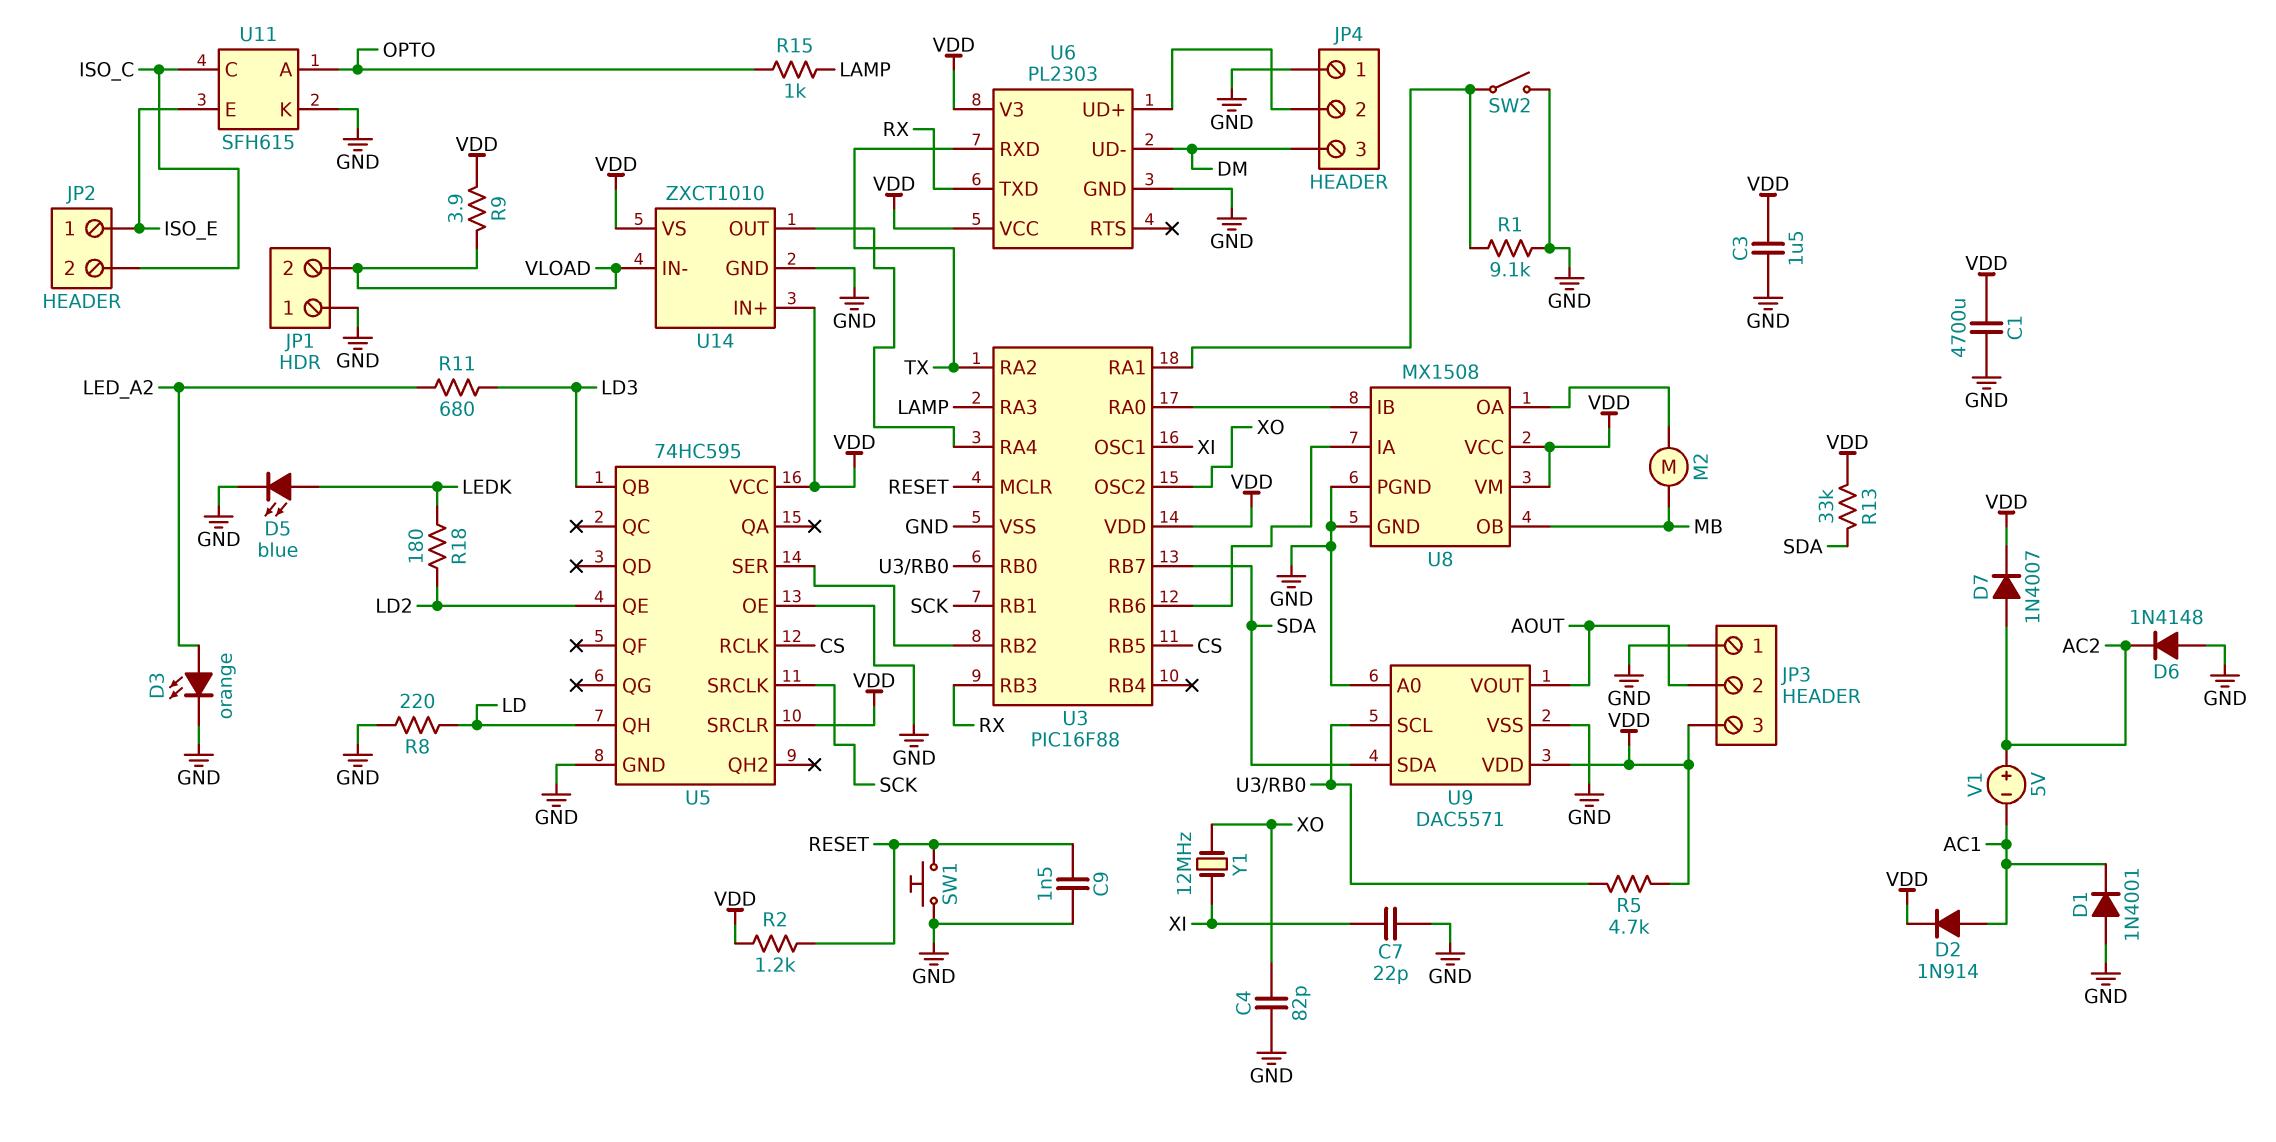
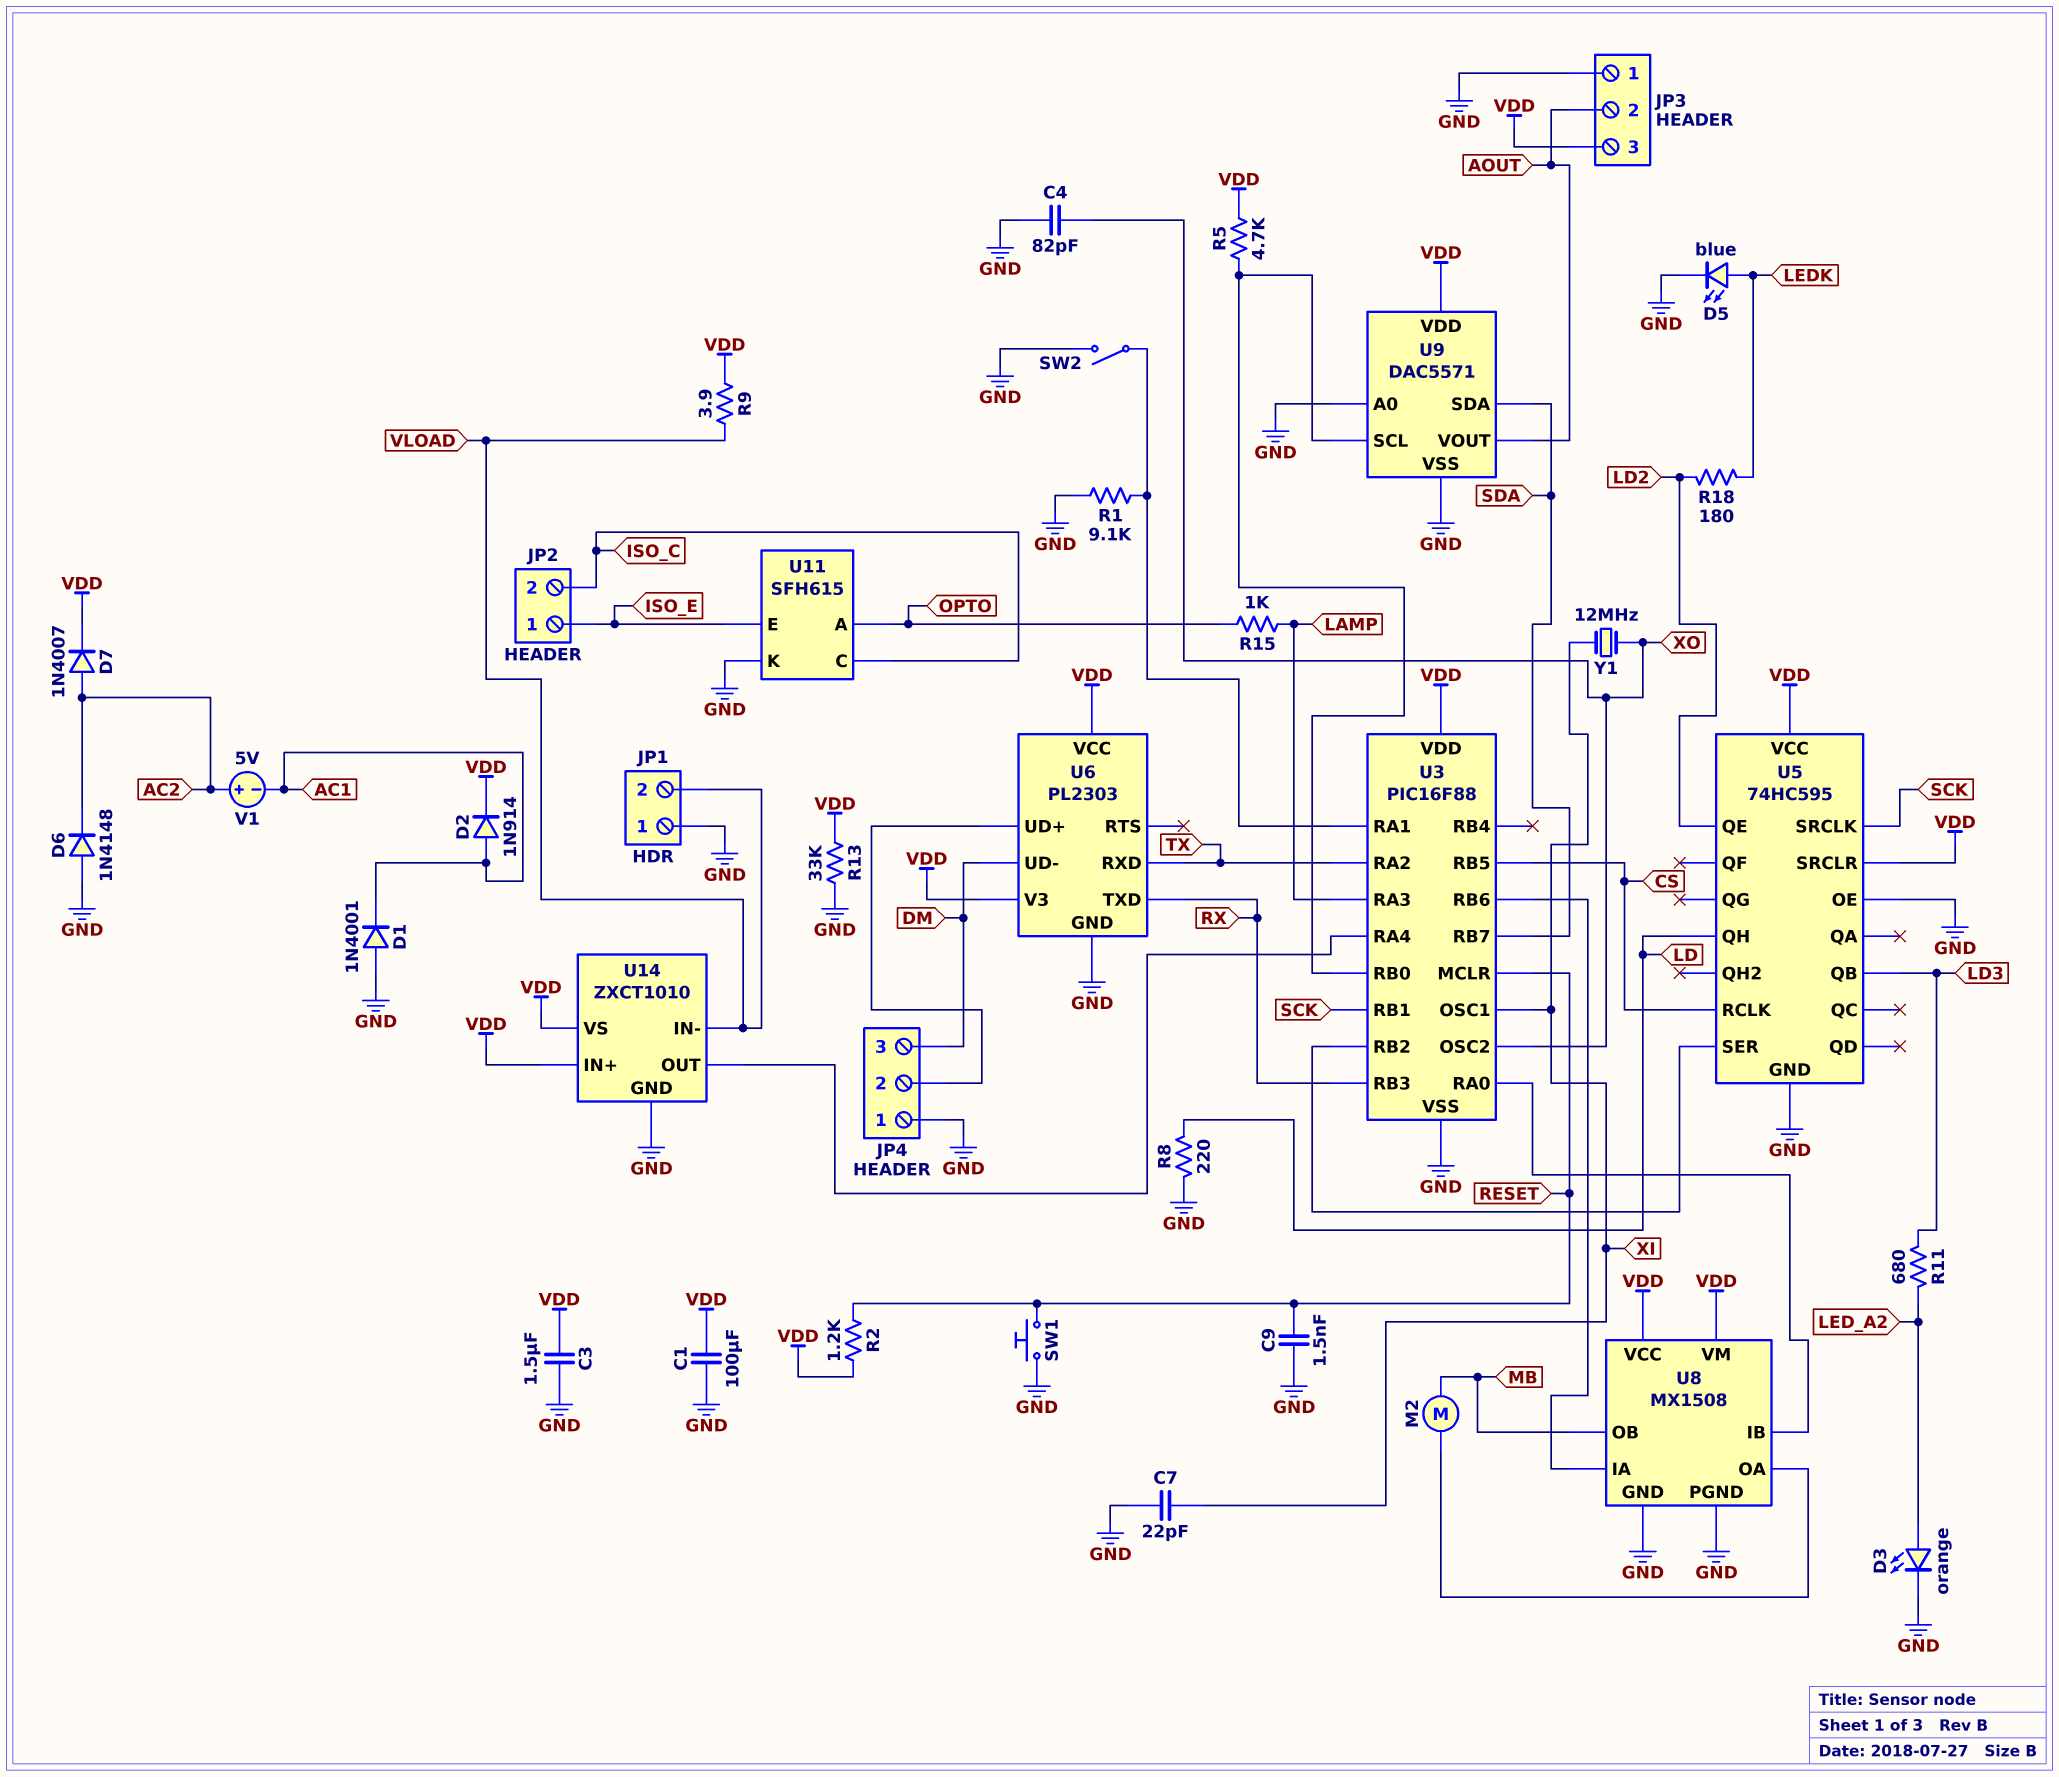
C1: 4700uF (GND, VDD) -> 100uF (GND, VDD)
R13: 33k (SDA, VDD) -> 33k (GND, VDD)

